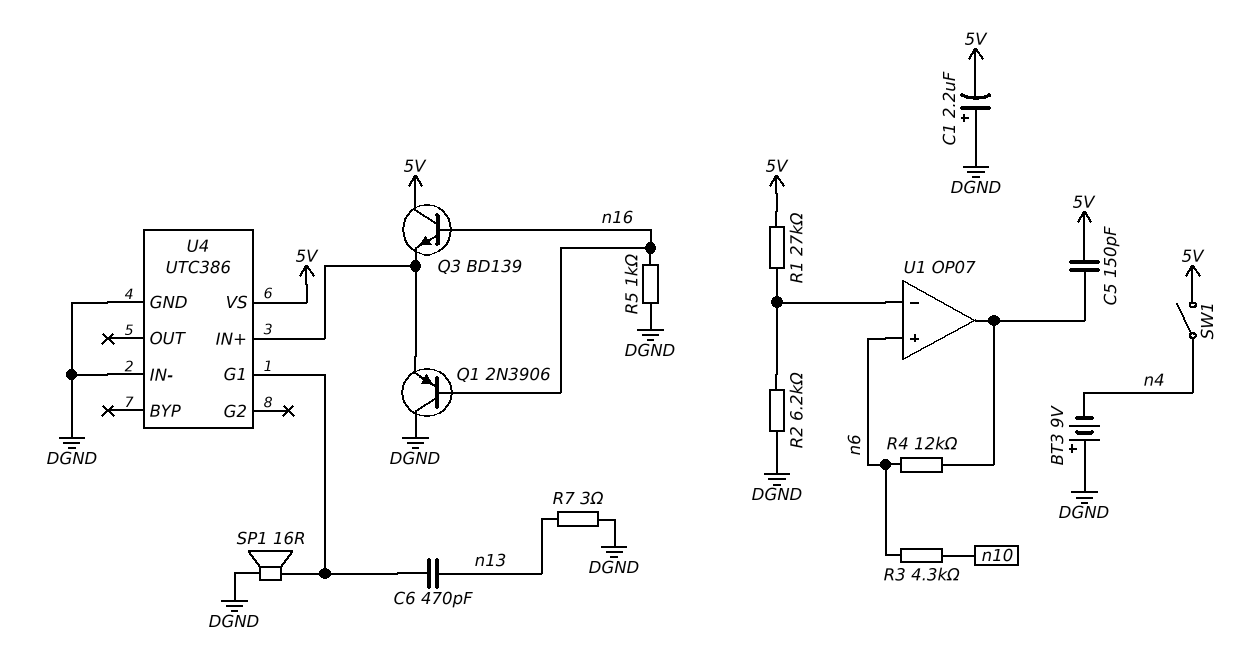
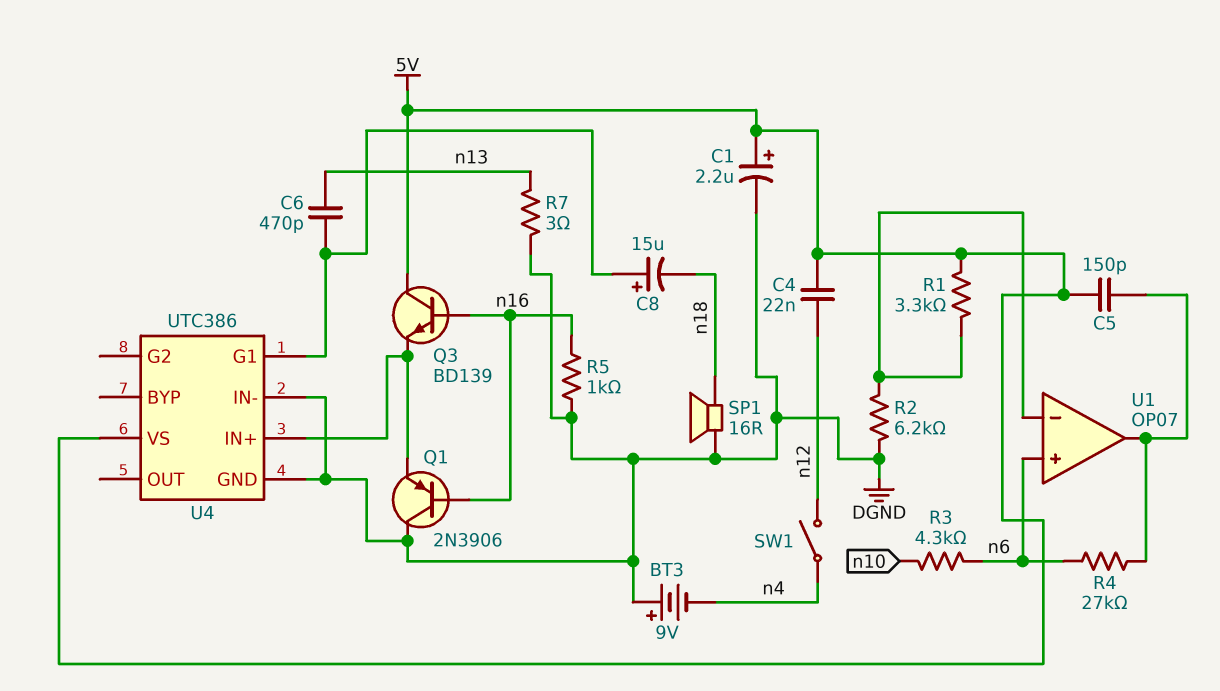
C1: 2.2uF (plus DGND, minus 5V) -> 2.2uF (plus 5V, minus DGND)
C4: none -> 22nF (5V, n12)
C8: none -> 15uF (plus U4/G1, minus n18)
R1: 27k (5V, U1/in-) -> 3.3k (5V, U1/in-)
R4: 12k (U1/out, n6) -> 27k (U1/out, n6)
SP1: speaker 16R (DGND, U4/G1) -> speaker 16R (DGND, n18)
SW1: switch (5V, n4) -> switch (n4, n12)

